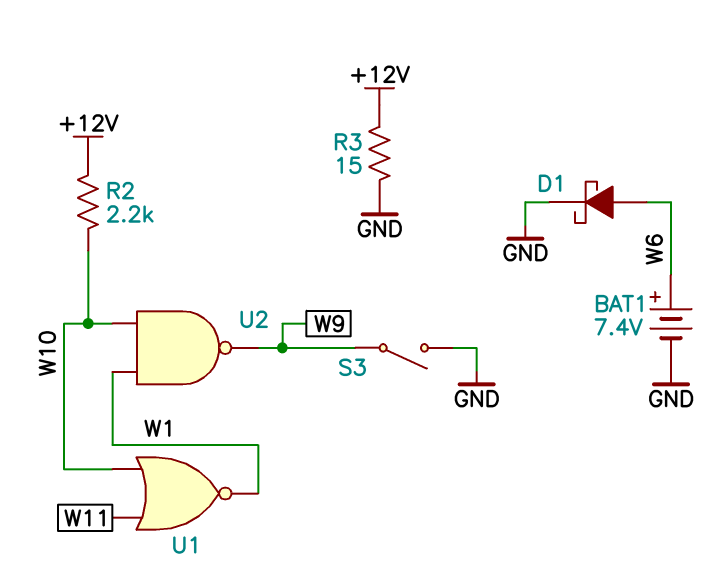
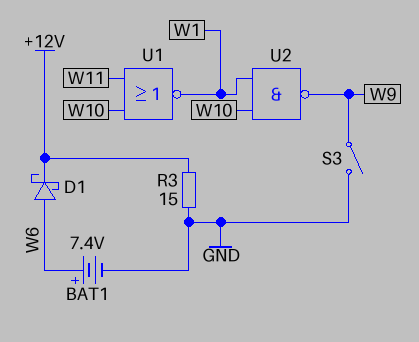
D1: schottky (A W6, K GND) -> schottky (A W6, K +12V)
R2: 2.2k (+12V, W10) -> none

